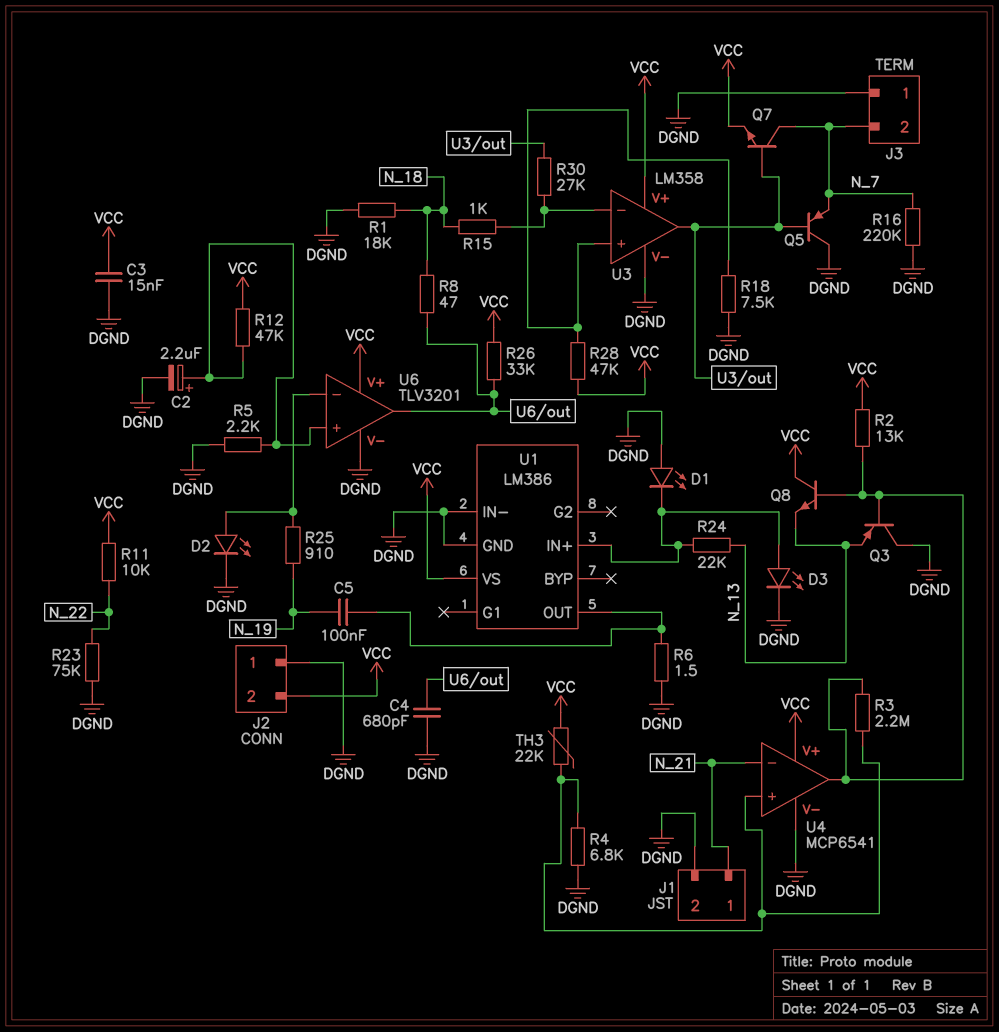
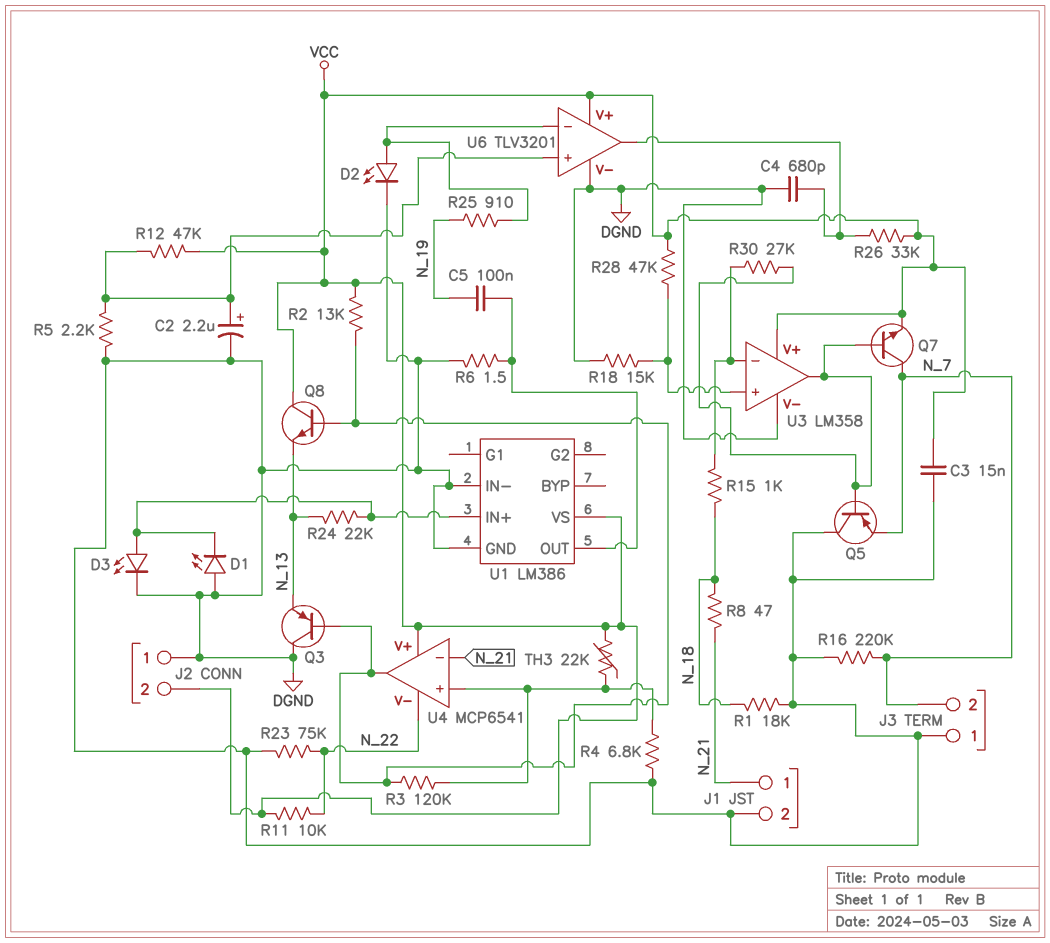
R3: 2.2M (U4/in+, U4/out) -> 120k (U4/in+, U4/out)
R8: 47 (N_18, U6/out) -> 47 (N_18, N_21)
R18: 7.5k (DGND, U3/in+) -> 15k (DGND, U3/in+)
U4 pin V-: DGND -> N_22

